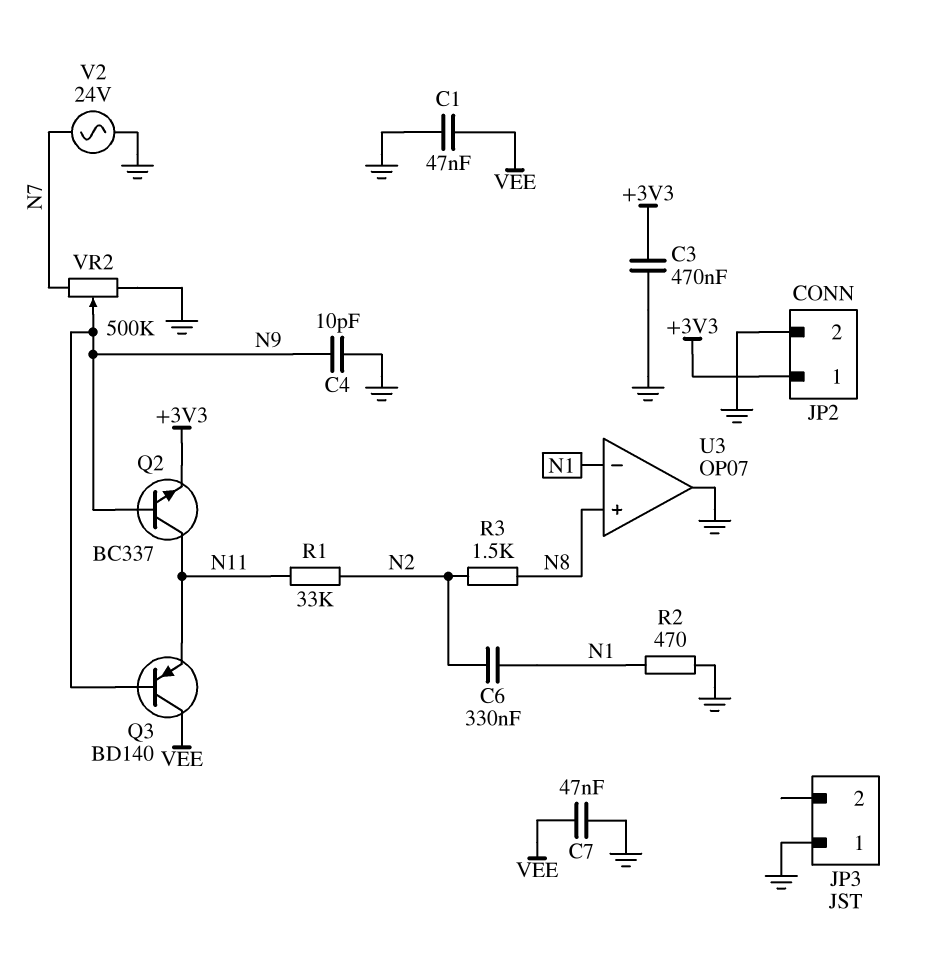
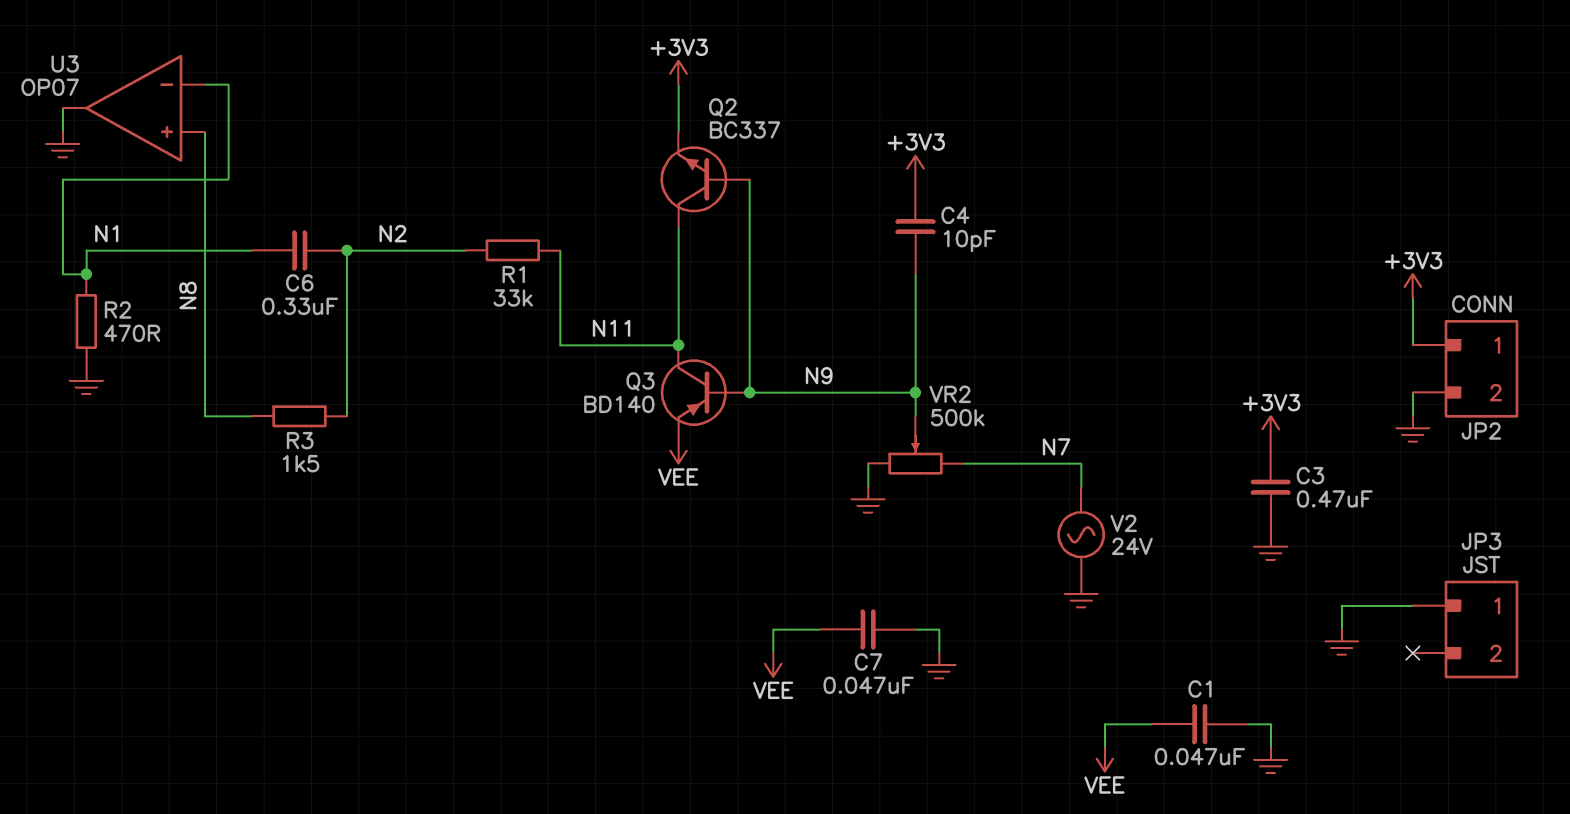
C4: 10pF (GND, N9) -> 10pF (+3V3, N9)
Q3: PNP BD140 (B N9, C VEE, E N11) -> PNP BD140 (B N9, C N11, E VEE)

